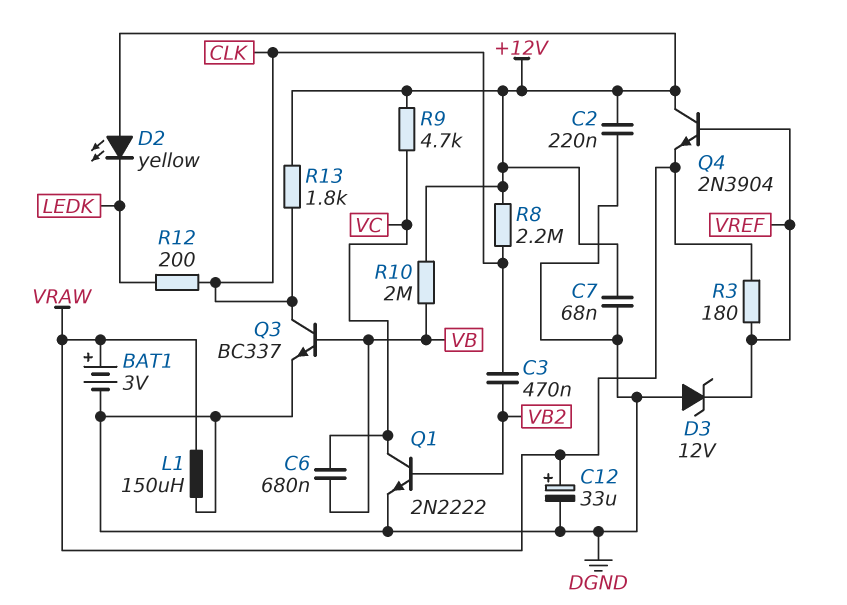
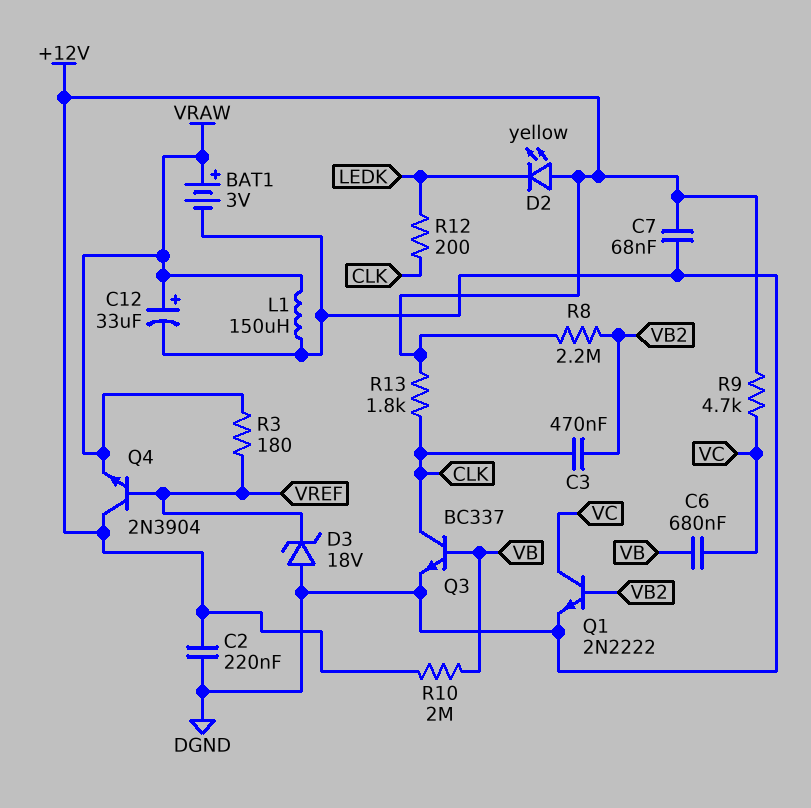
D3: zener 12V (A DGND, K VREF) -> zener 18V (A DGND, K VREF)
R8: 2.2M (+12V, CLK) -> 2.2M (+12V, VB2)

